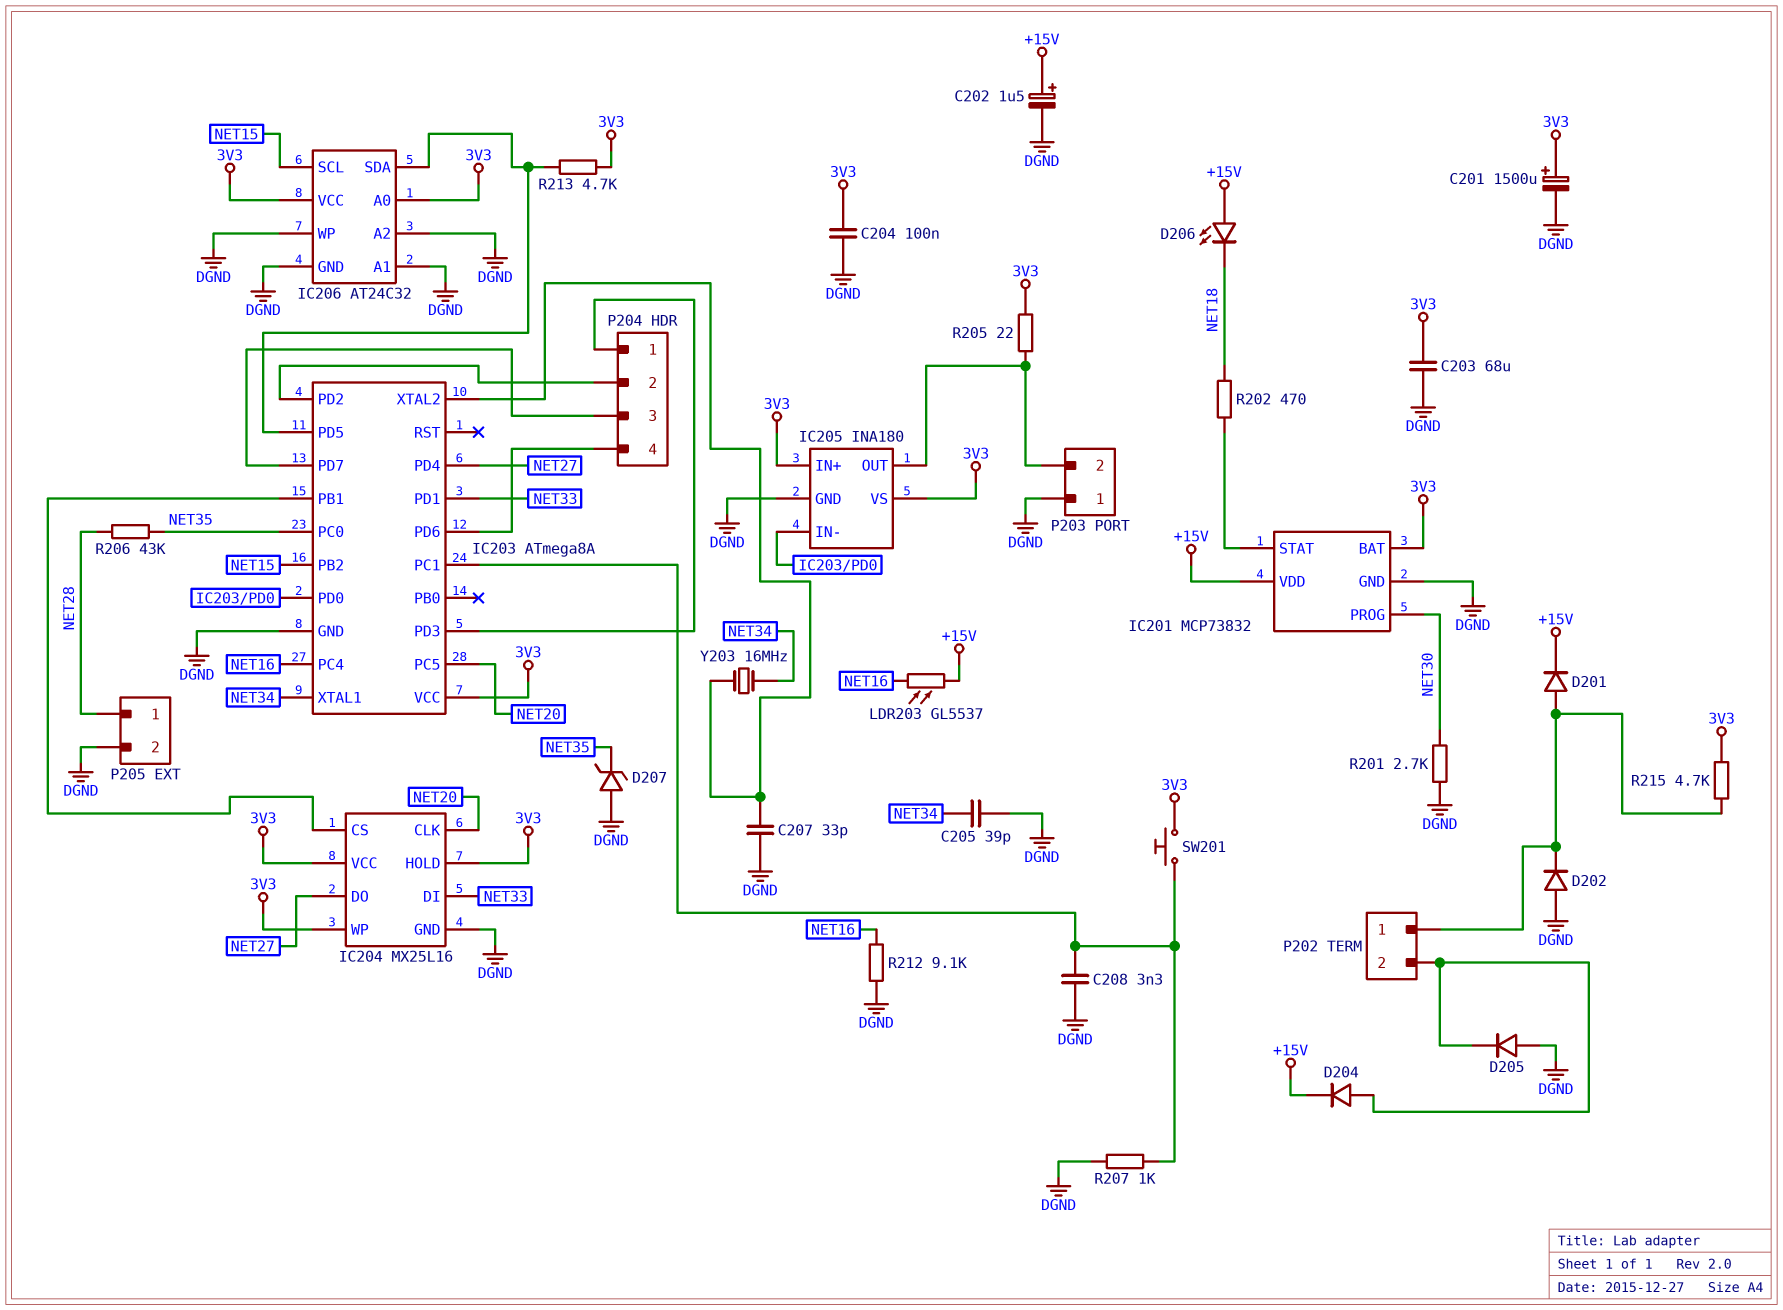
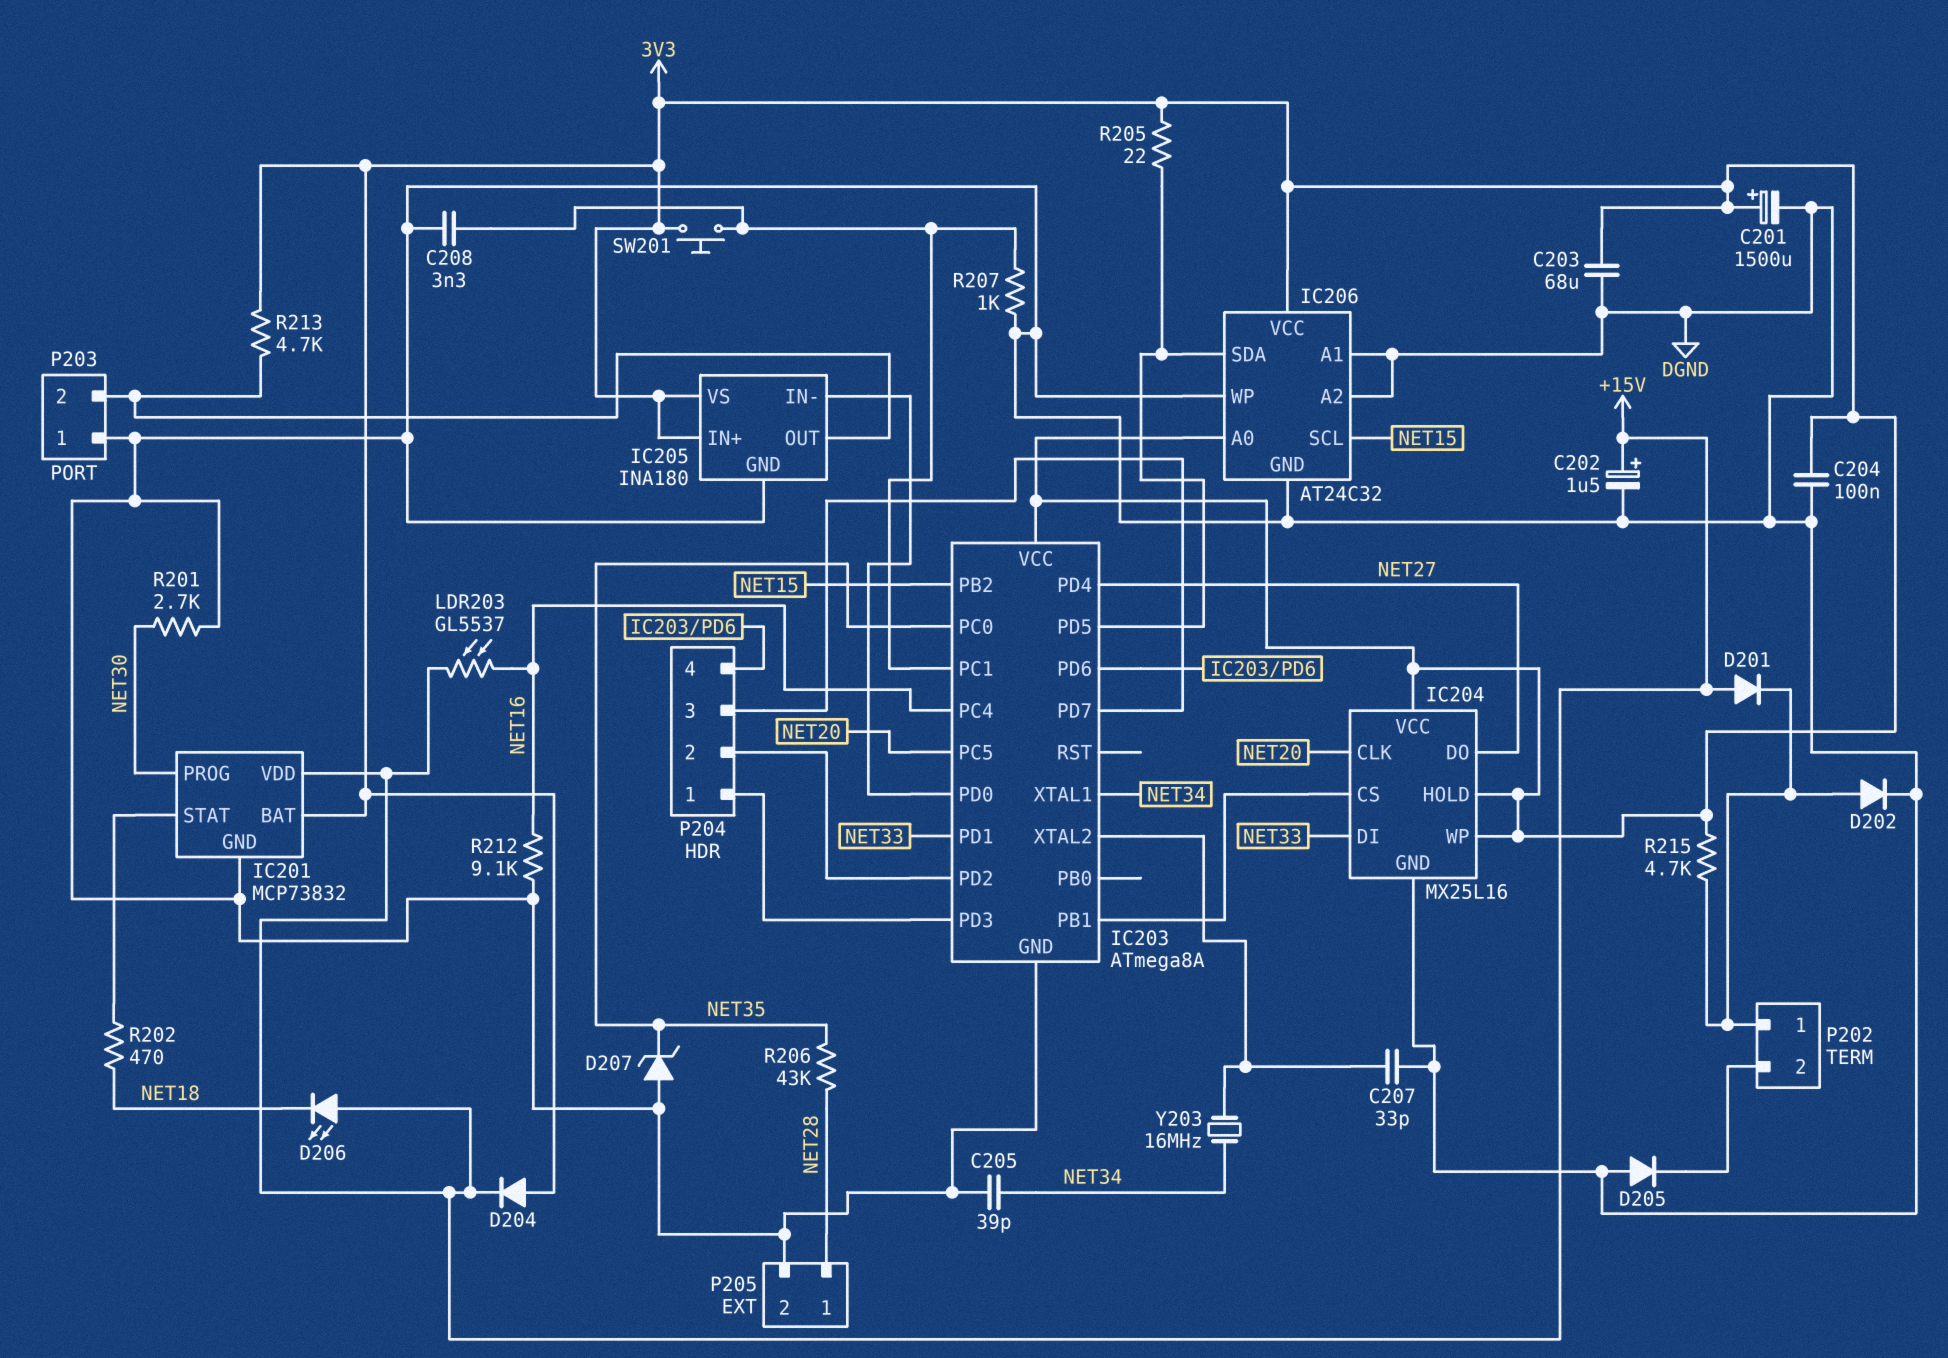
D201: diode (A P202/1, K +15V) -> diode (A +15V, K P202/1)
D202: diode (A DGND, K P202/1) -> diode (A P202/1, K DGND)
D204: diode (A P202/2, K +15V) -> diode (A 3V3, K +15V)
R205: 22 (3V3, IC205/OUT) -> 22 (3V3, IC203/PD5)
R213: 4.7k (3V3, IC203/PD5) -> 4.7k (3V3, IC205/OUT)

